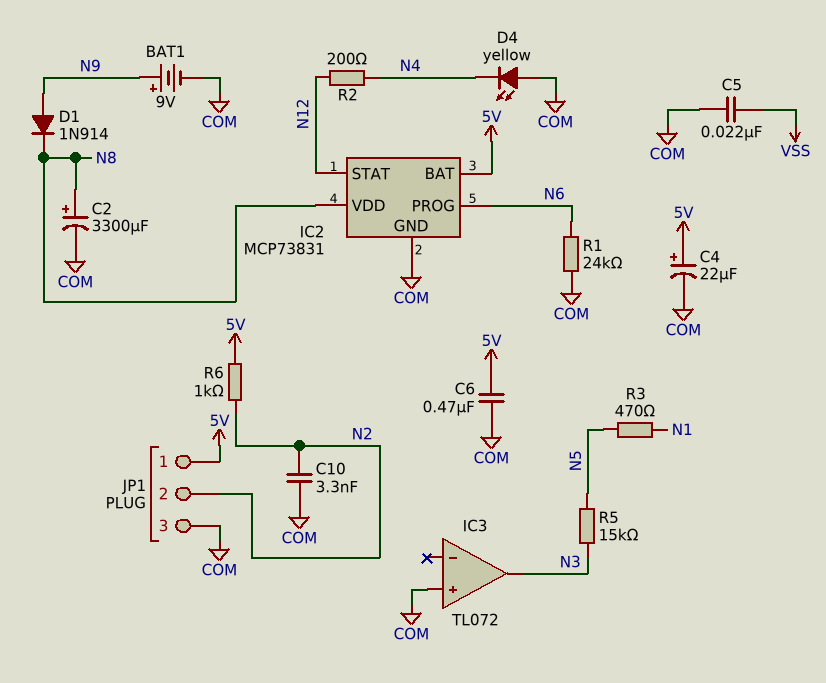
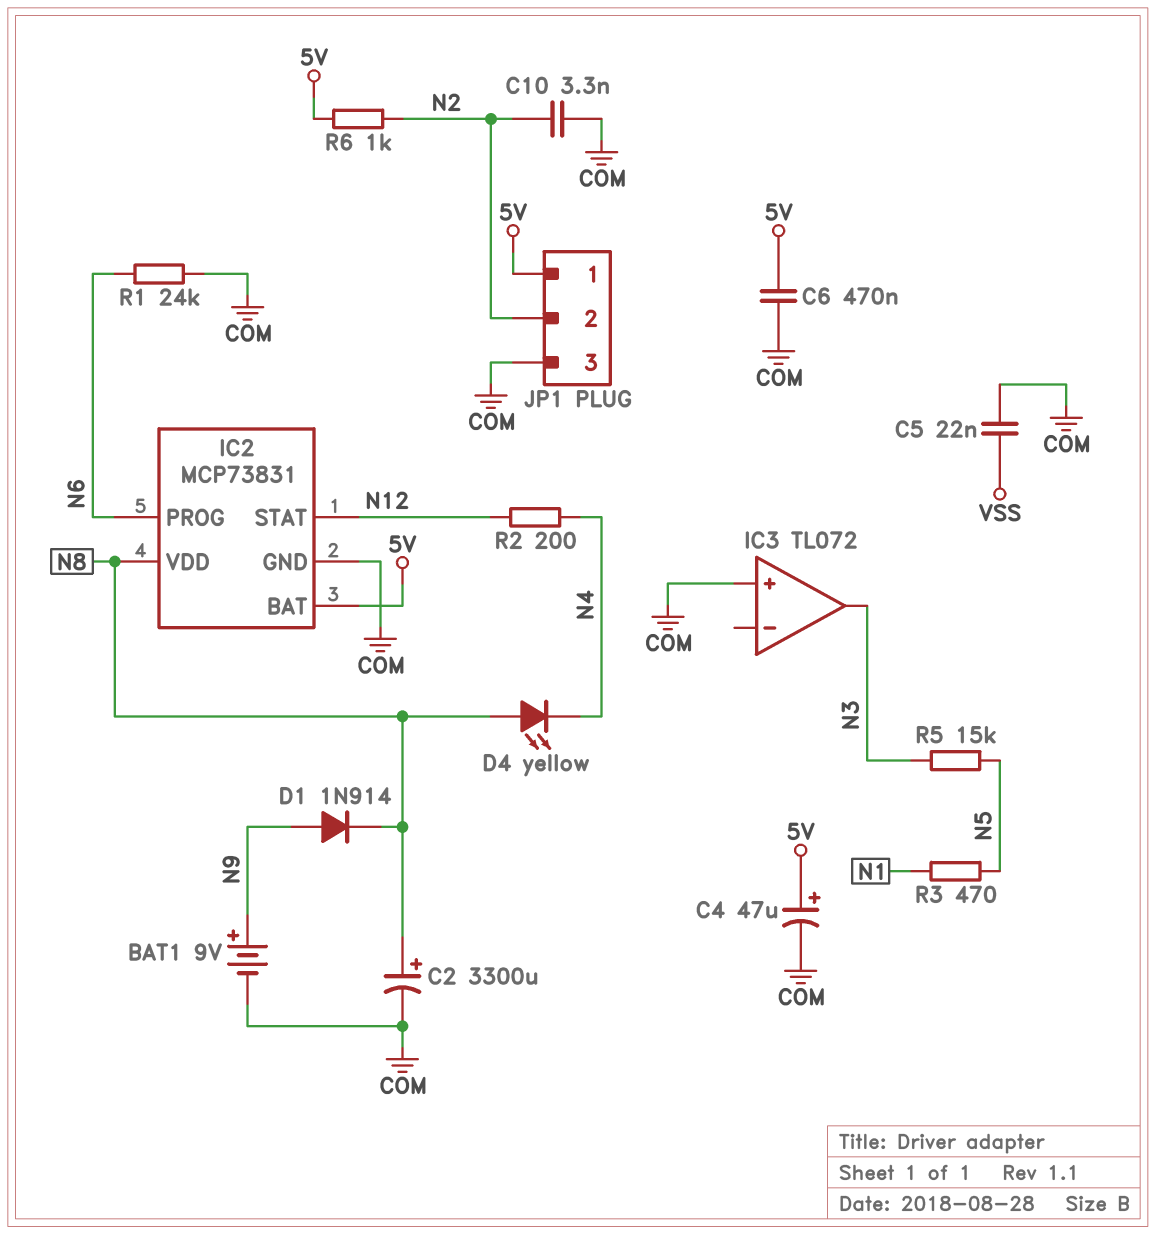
C4: 22uF (plus 5V, minus COM) -> 47uF (plus 5V, minus COM)
D4: LED yellow (A COM, K N4) -> LED yellow (A N8, K N4)

